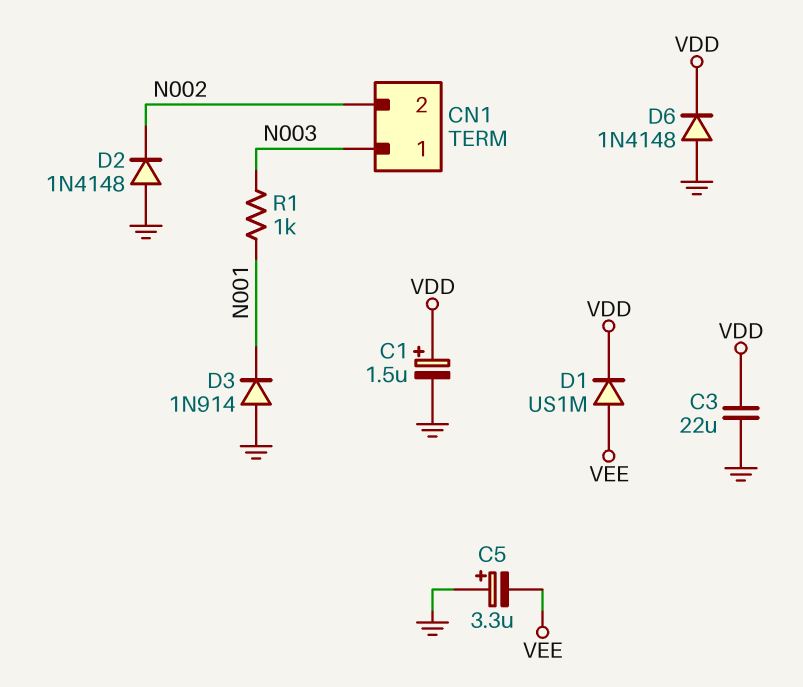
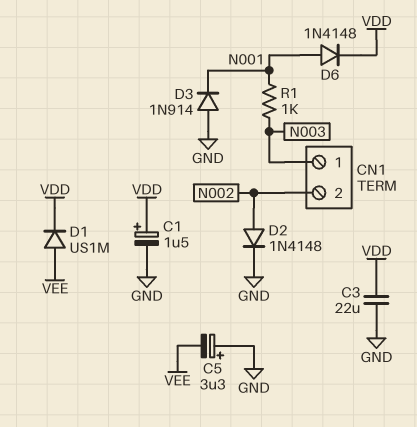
D2: diode 1N4148 (A GND, K N002) -> diode 1N4148 (A N002, K GND)
D6: diode 1N4148 (A GND, K VDD) -> diode 1N4148 (A N001, K VDD)

